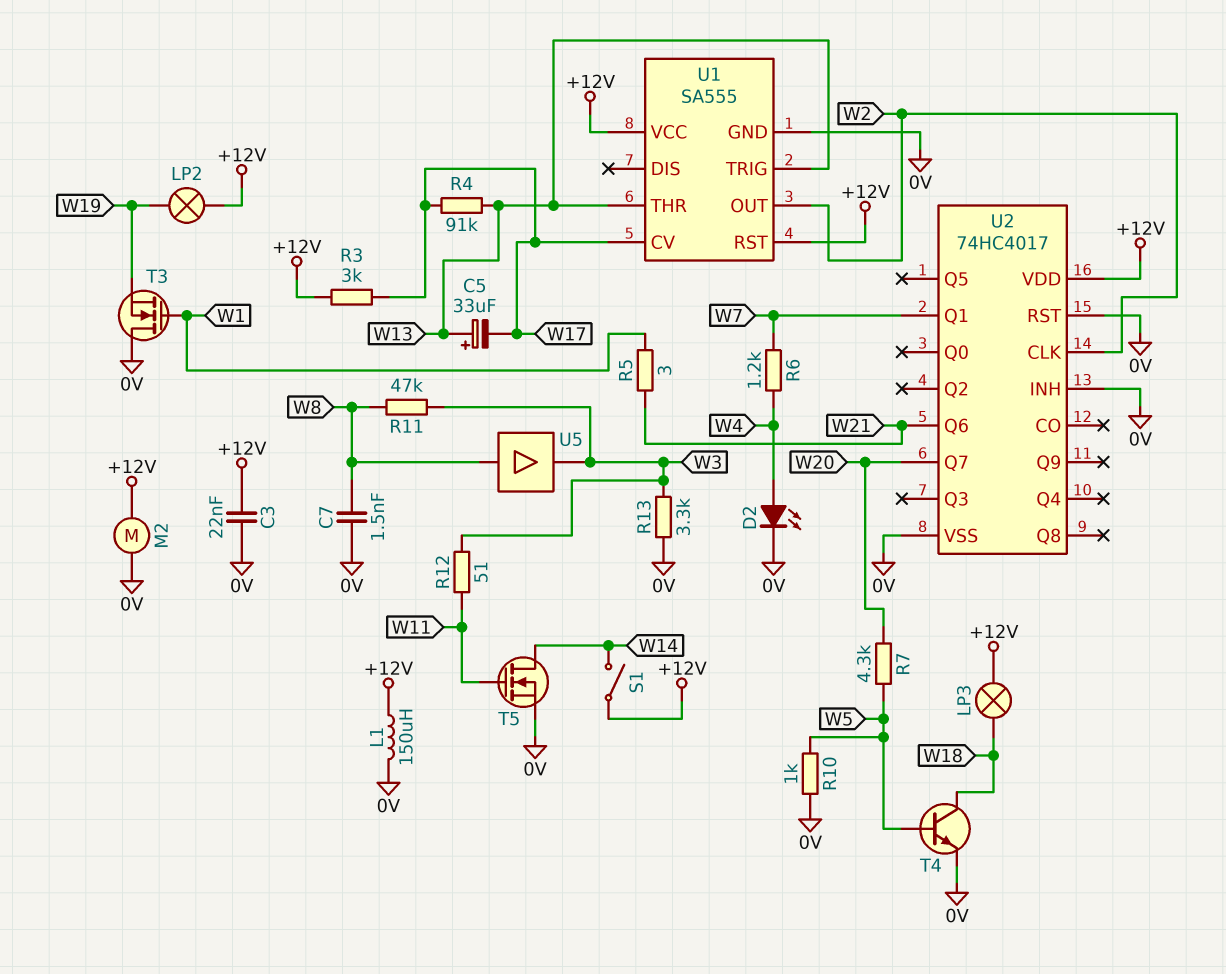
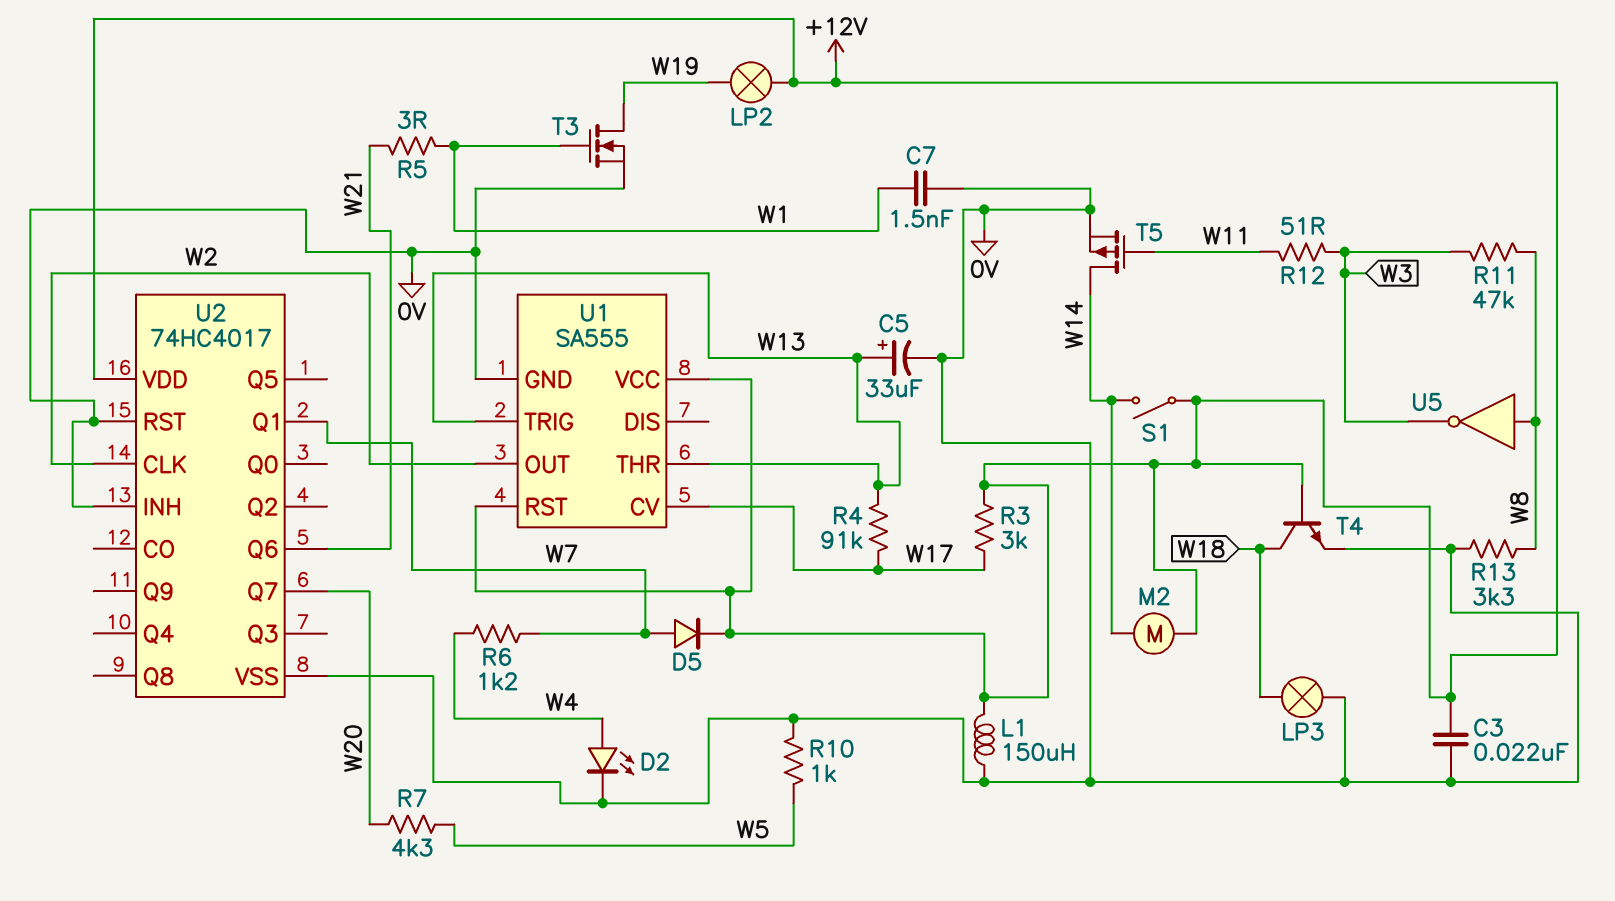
C5: 33uF (plus W13, minus W17) -> 33uF (plus W13, minus 0V)
C7: 1.5nF (0V, W8) -> 1.5nF (0V, W1)
D5: none -> diode (A W7, K +12V)
LP3: lamp (+12V, W18) -> lamp (0V, W18)
M2: motor (+12V, 0V) -> motor (+12V, W14)
R13: 3.3k (0V, W3) -> 3.3k (0V, W8)
T3: NMOS (G W1, D 0V, S W19) -> NMOS (G W1, D W19, S 0V)
T4: NPN (B W5, C W18, E 0V) -> NPN (B +12V, C W18, E 0V)
T5: NMOS (G W11, D W14, S 0V) -> PMOS (G W11, D W14, S 0V)
U5: buffer (in W8, out W3) -> NOT (in W8, out W3)

